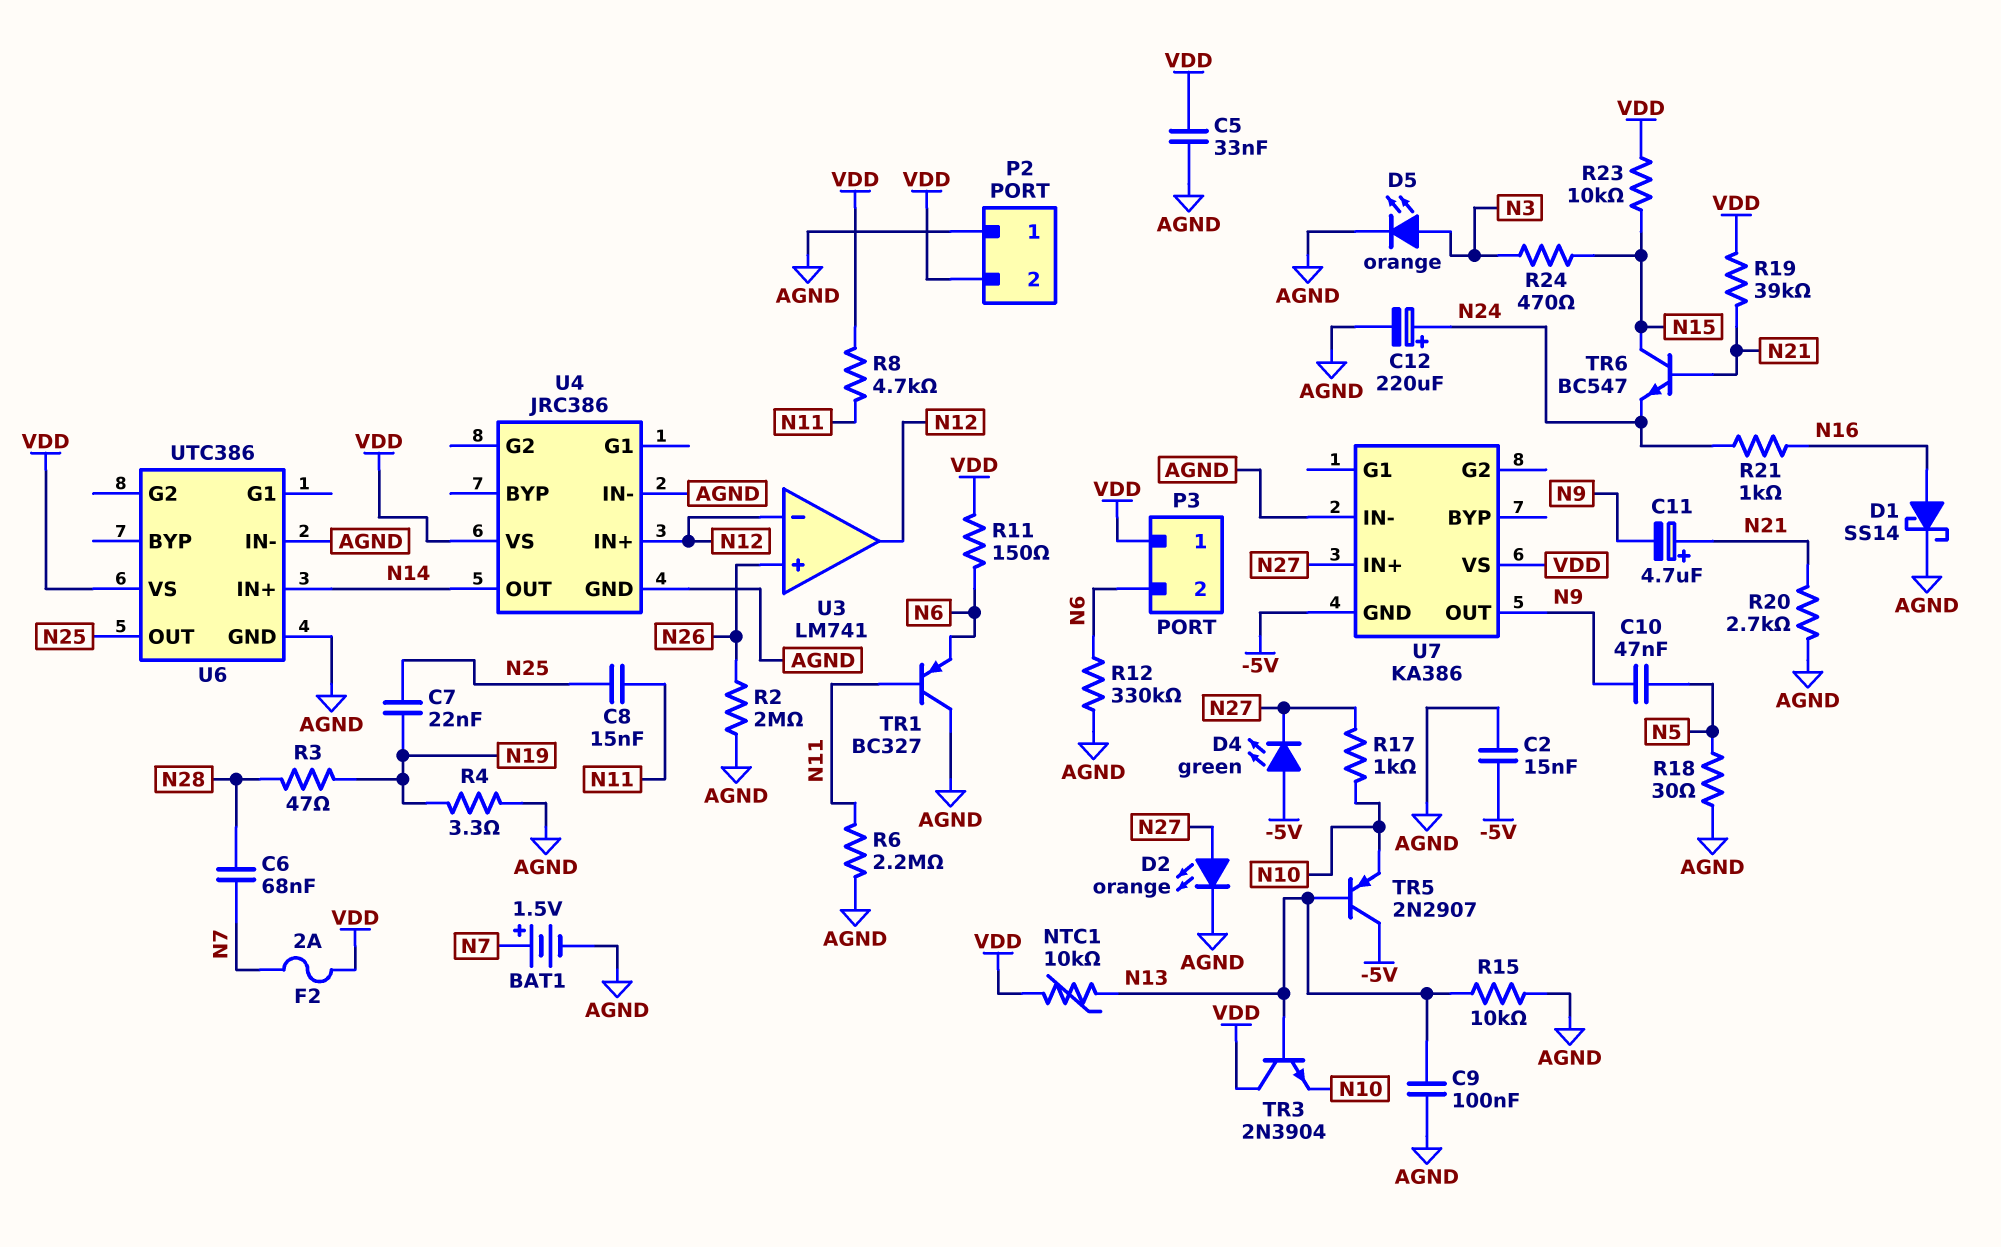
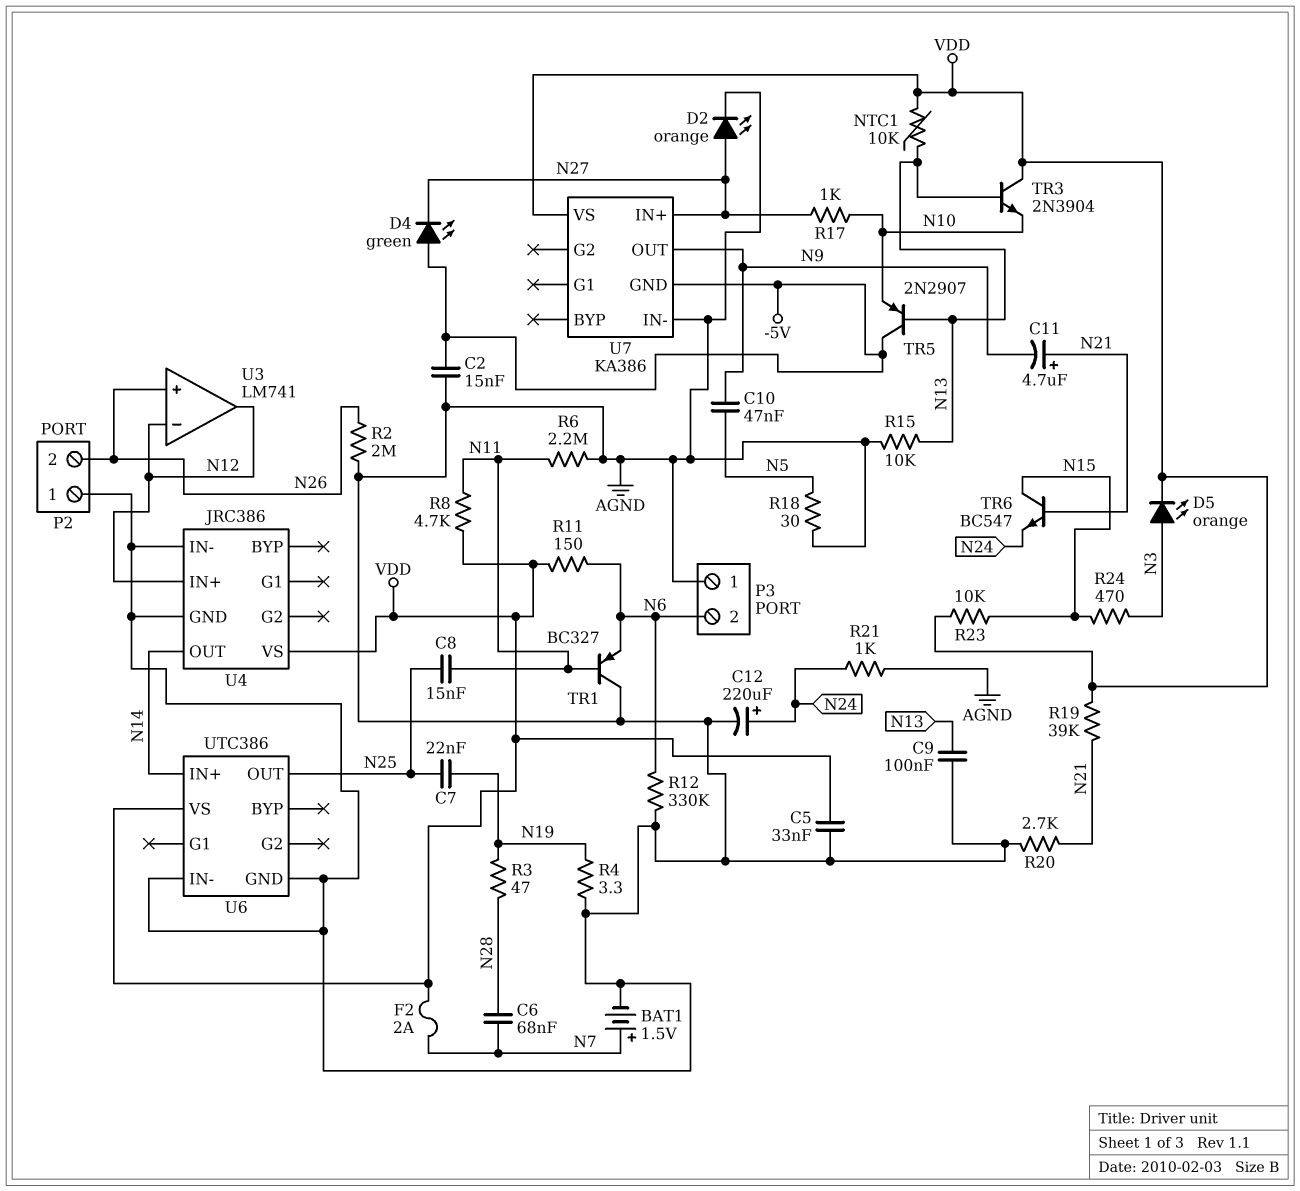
D1: schottky SS14 (A N16, K AGND) -> none
D5: LED orange (A N3, K AGND) -> LED orange (A N3, K VDD)
P2 pin 2: VDD -> N26
P3 pin 1: VDD -> AGND
R21: 1k (N16, N24) -> 1k (AGND, N24)

